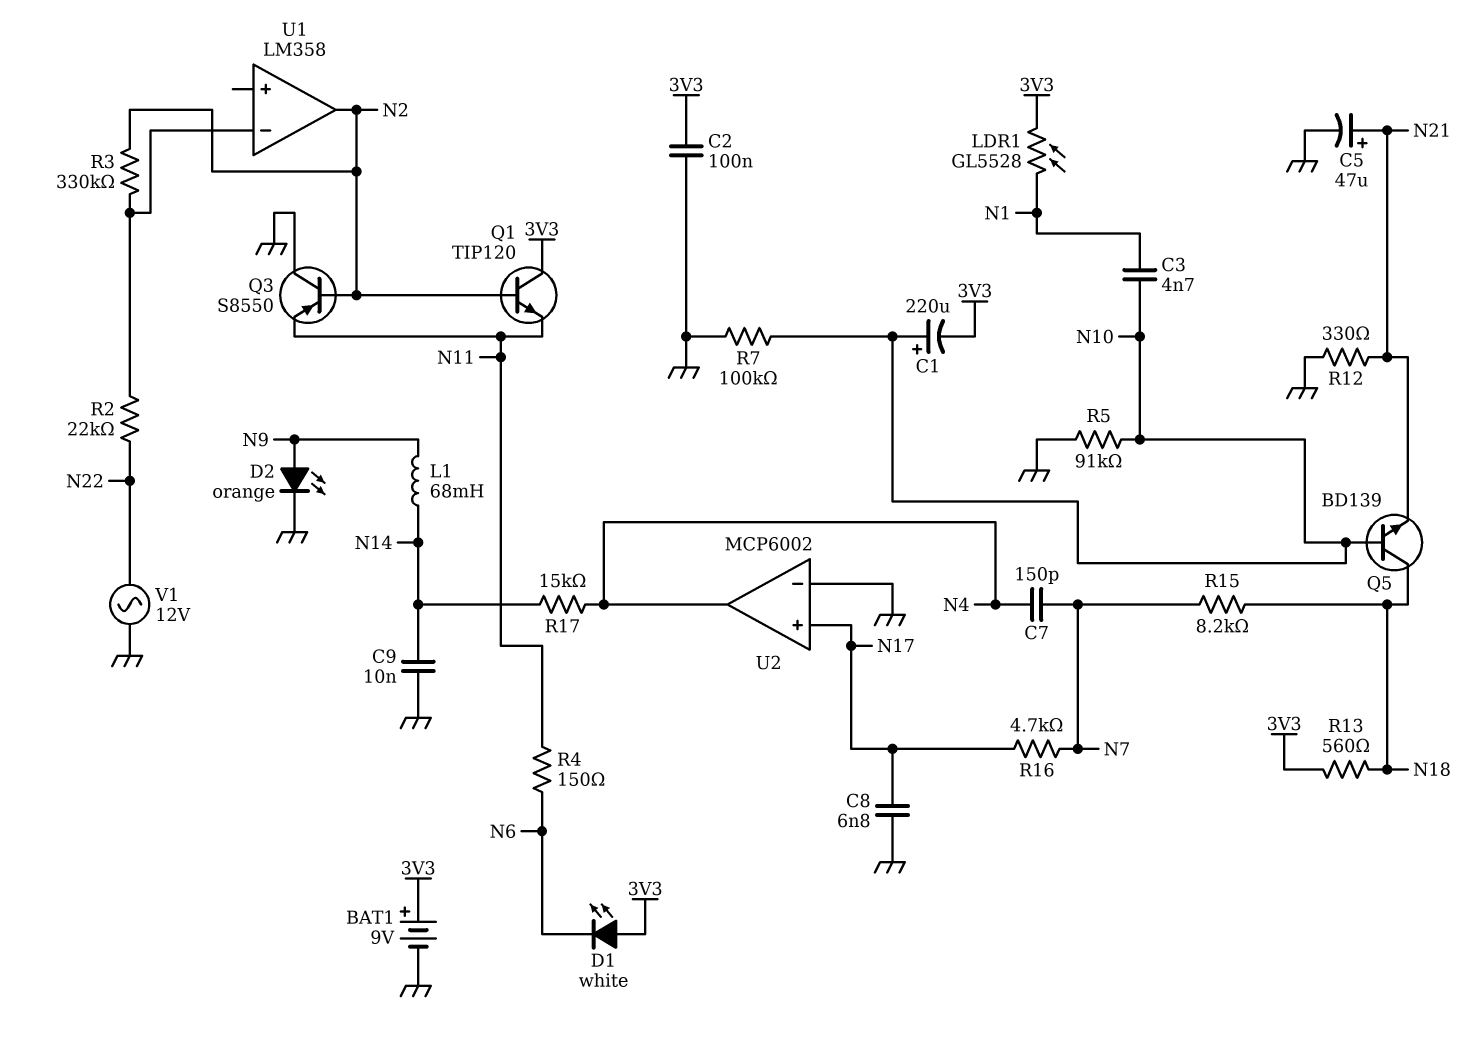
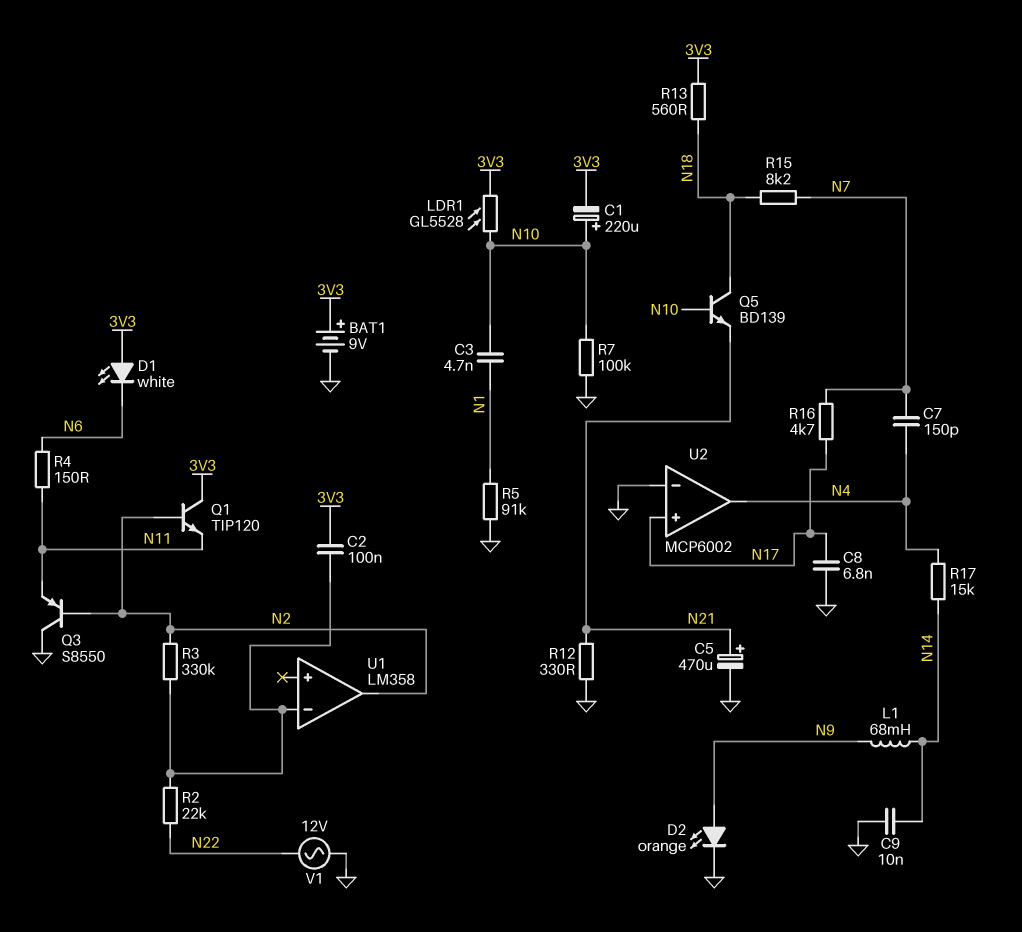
C2: 100nF (3V3, GND) -> 100nF (3V3, U1/in-)
C5: 47uF (plus N21, minus GND) -> 470uF (plus N21, minus GND)
LDR1: GL5528 (3V3, N1) -> GL5528 (3V3, N10)
R5: 91k (GND, N10) -> 91k (GND, N1)

